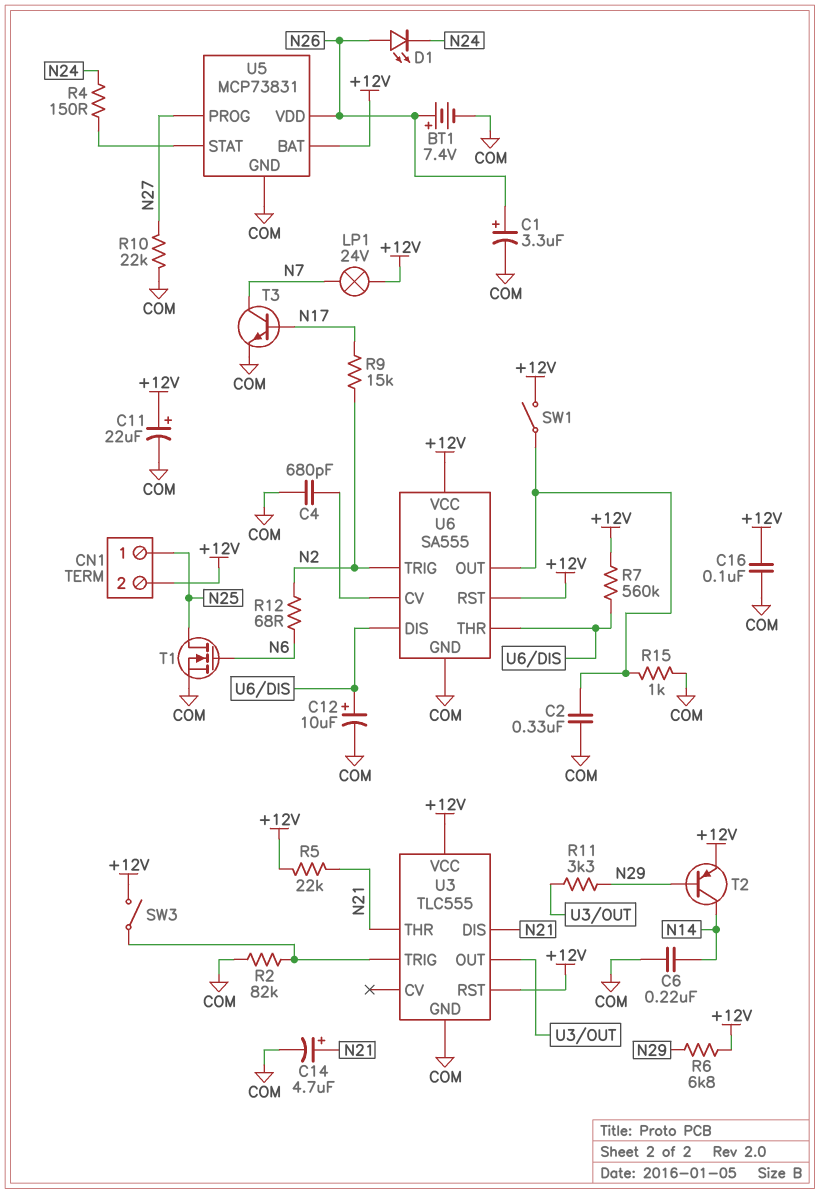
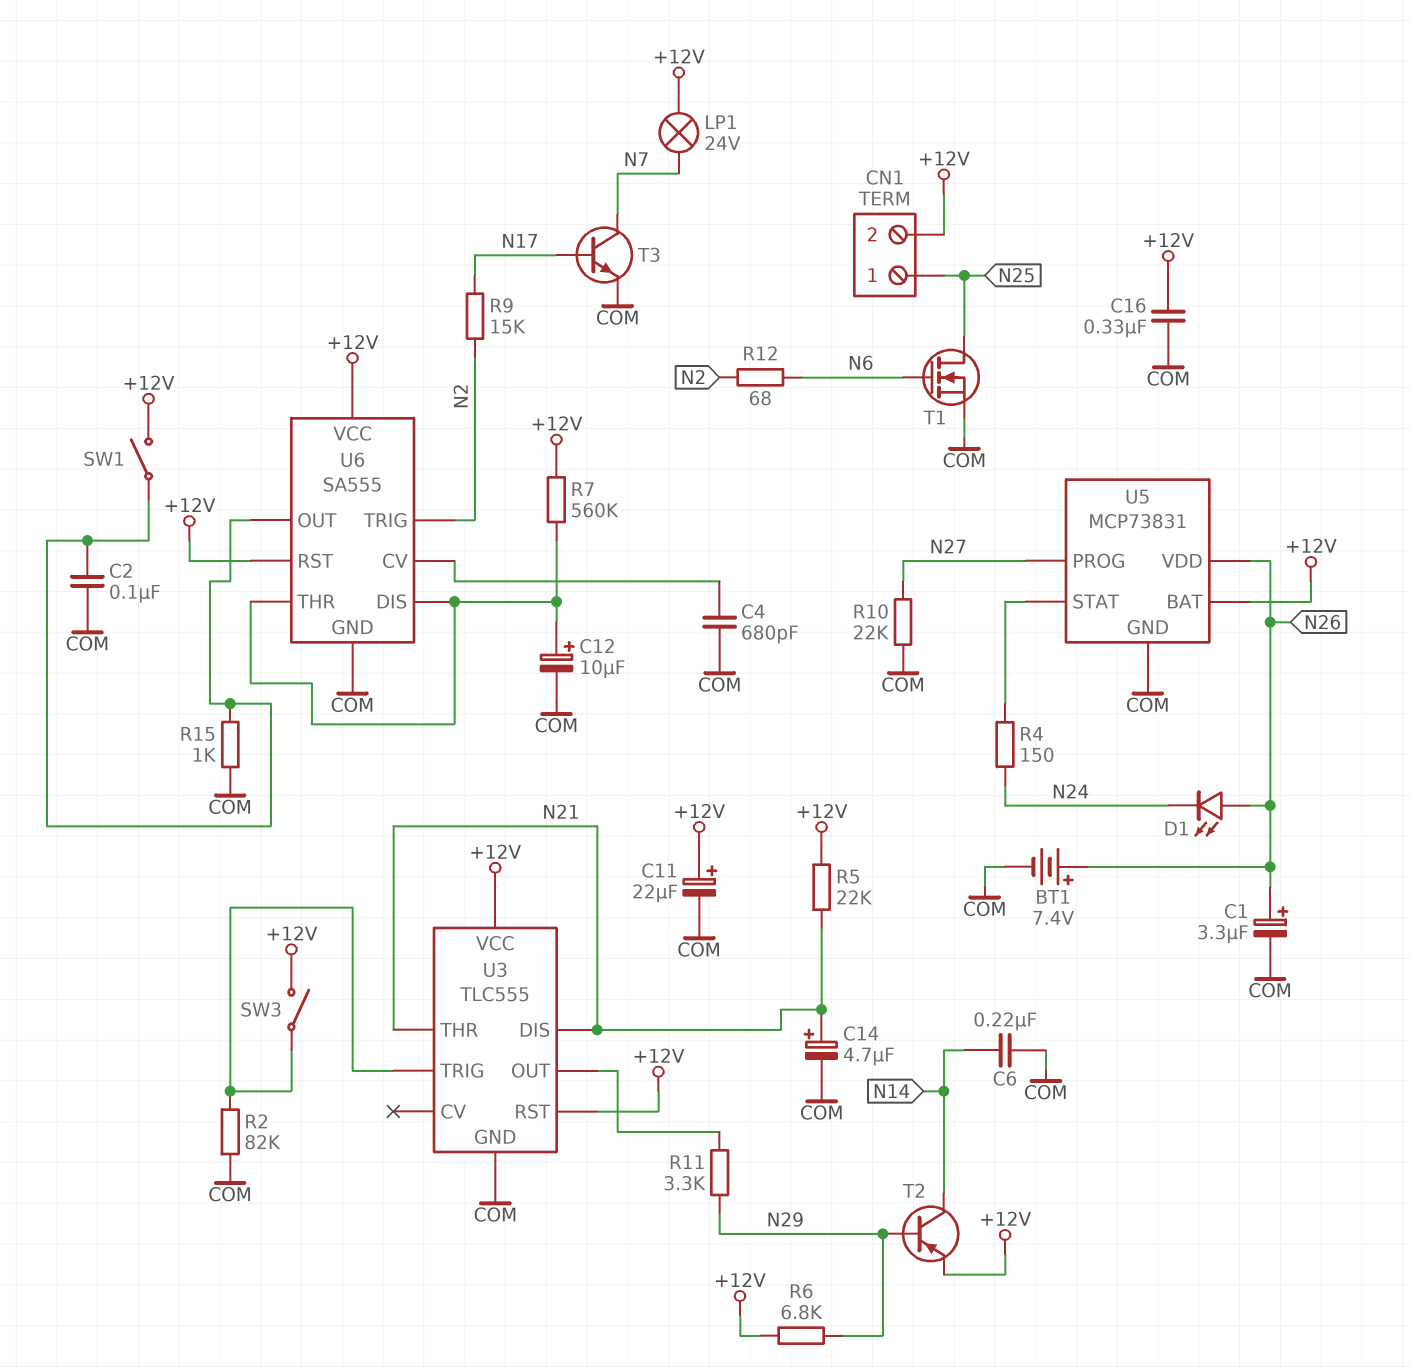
C2: 330nF (COM, U6/OUT) -> 100nF (COM, U6/OUT)
C16: 100nF (+12V, COM) -> 330nF (+12V, COM)

